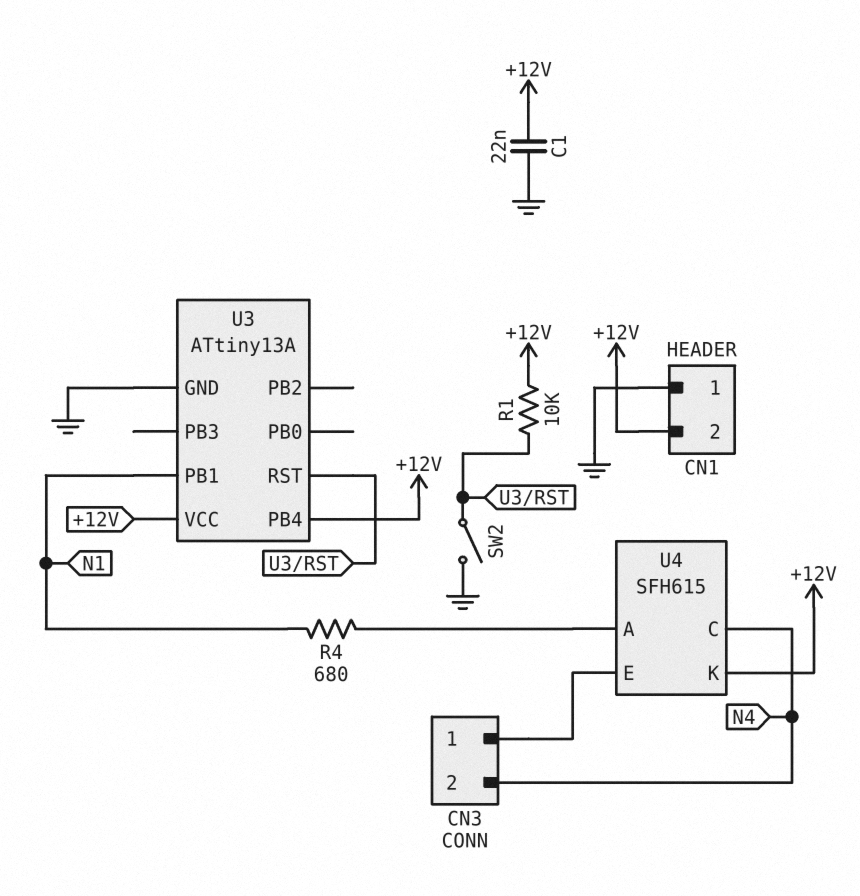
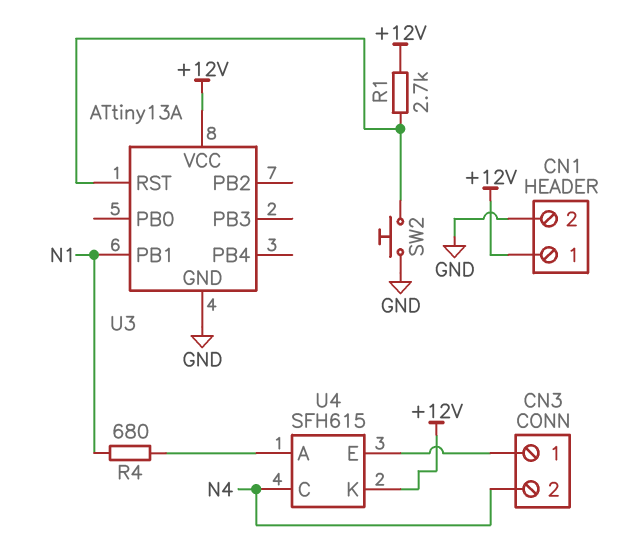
C1: 22nF (+12V, GND) -> none
CN1 pin 1: GND -> +12V
CN1 pin 2: +12V -> GND
R1: 10k (+12V, U3/RST) -> 2.7k (+12V, U3/RST)
SW2: switch (GND, U3/RST) -> button (GND, U3/RST)
U3 pin PB4: +12V -> none

